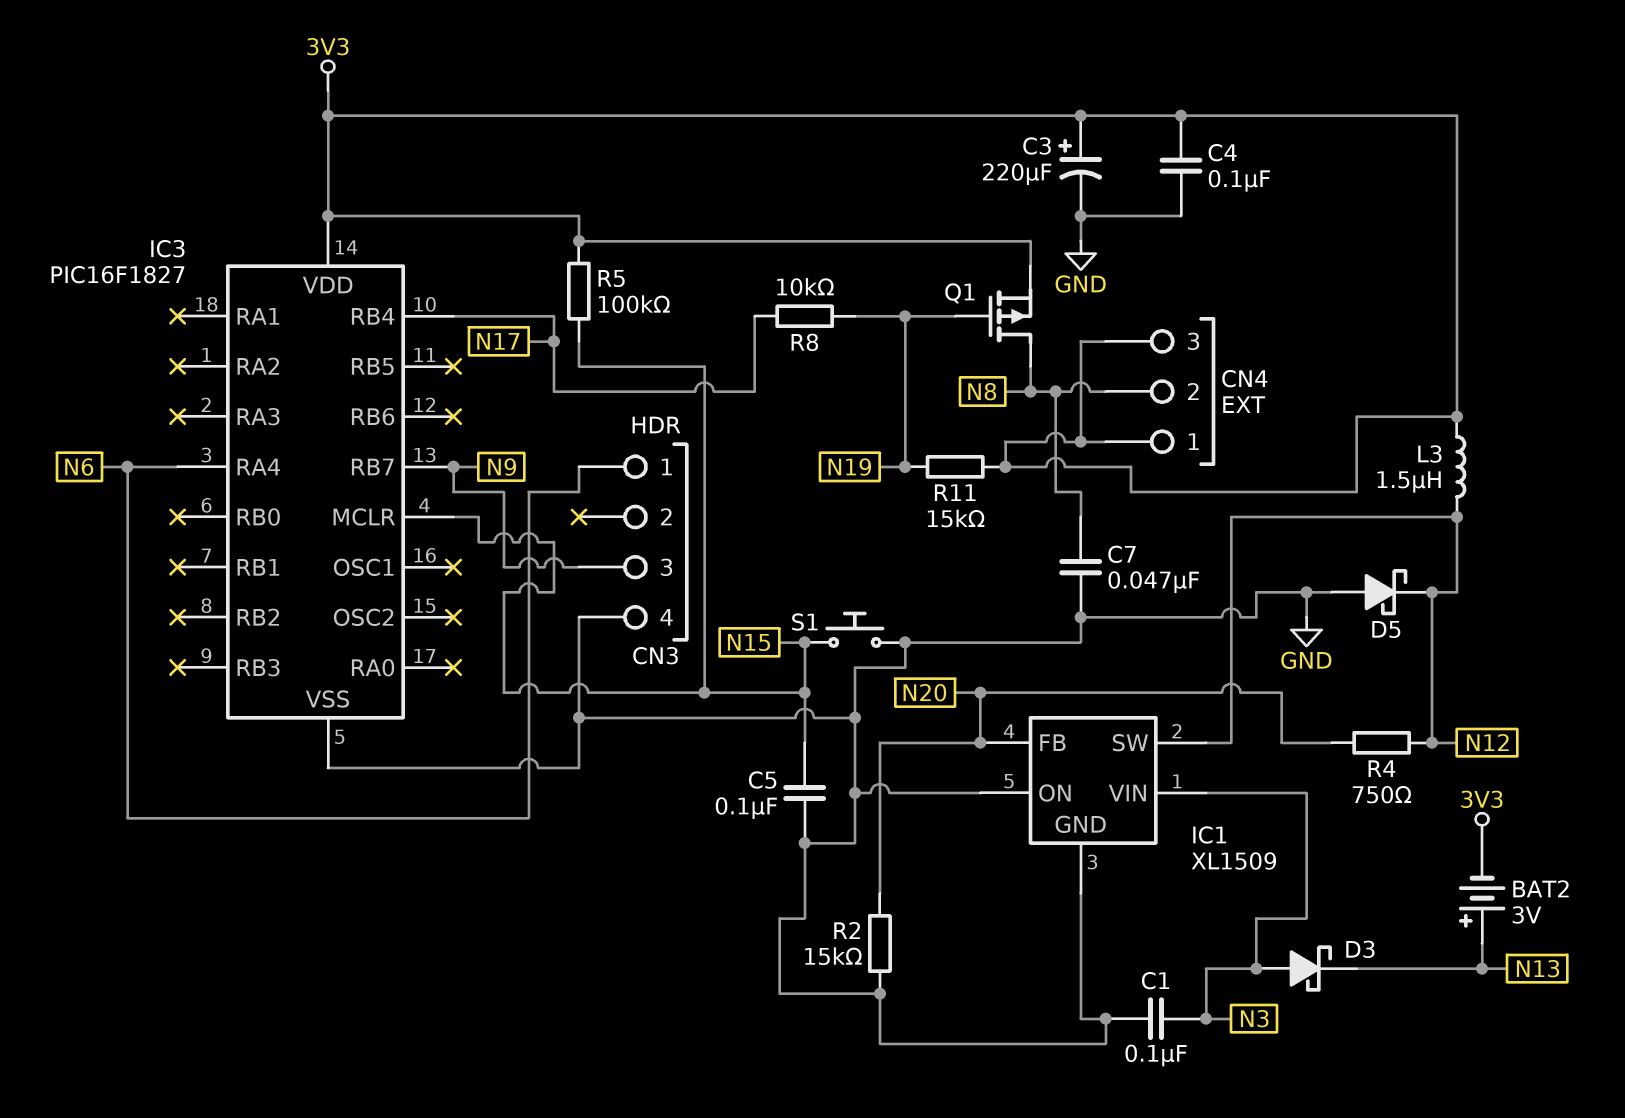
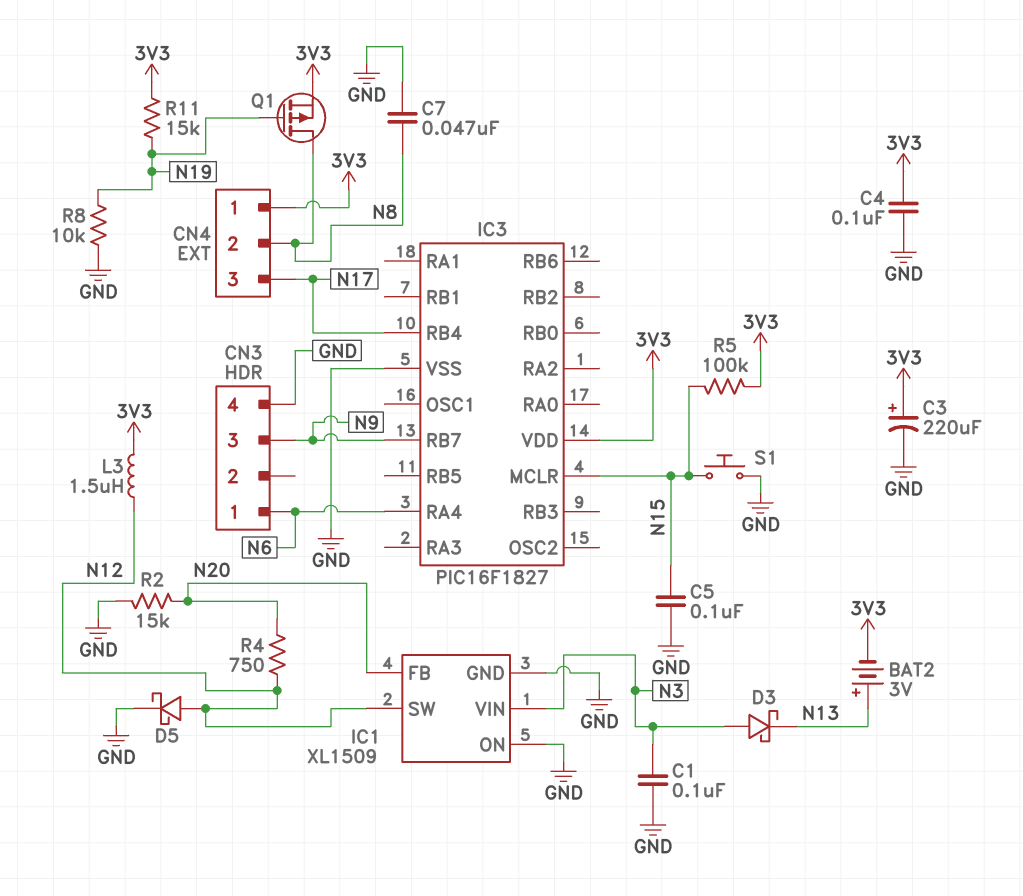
CN4 pin 3: 3V3 -> N17
D5: schottky (A GND, K N12) -> schottky (A N12, K GND)
R8: 10k (N17, N19) -> 10k (GND, N19)

